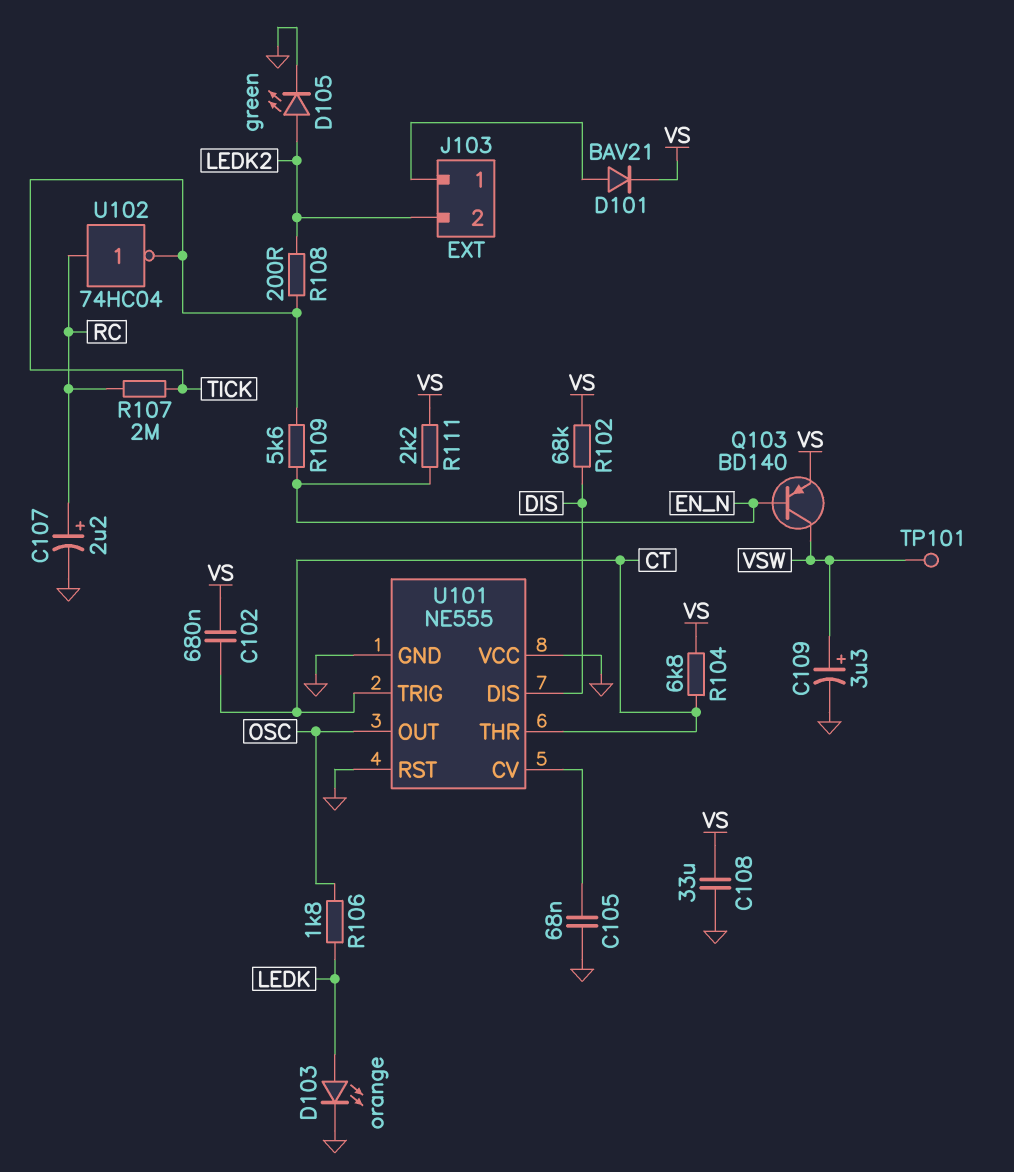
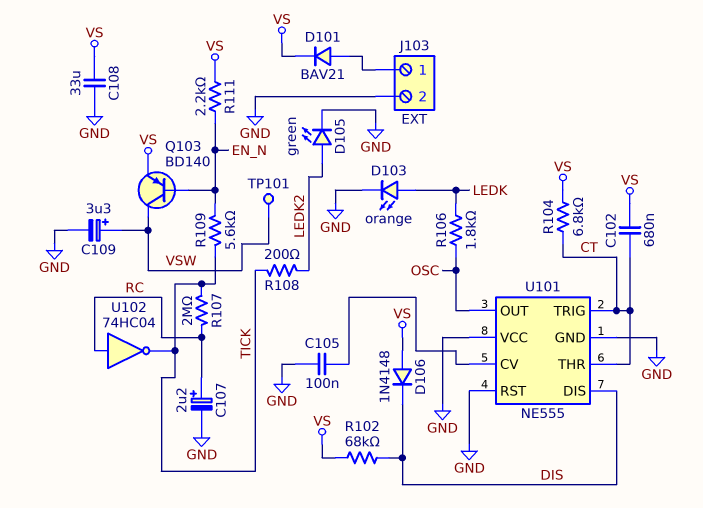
C105: 68nF (GND, U101/CV) -> 100nF (GND, U101/CV)
D106: none -> diode 1N4148 (A VS, K DIS)
J103 pin 2: LEDK2 -> GND

